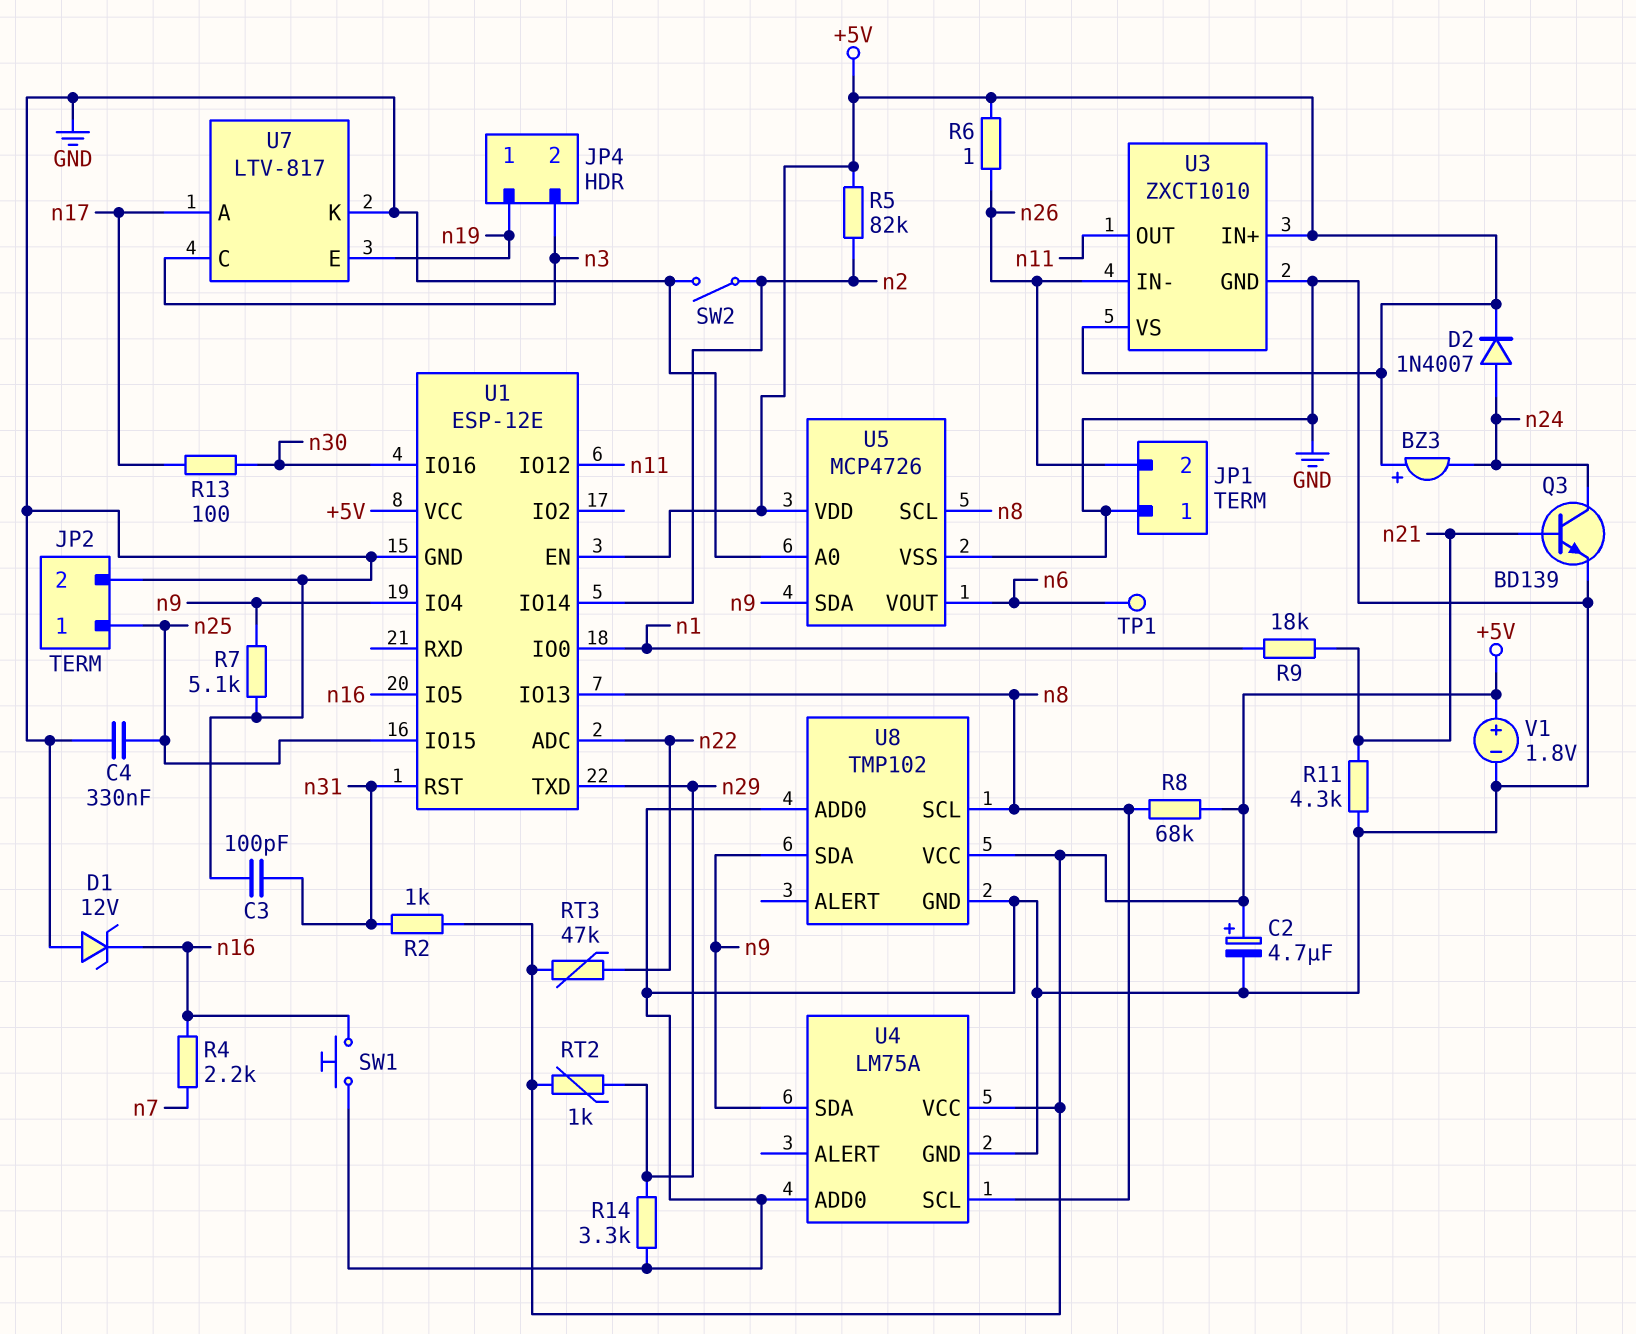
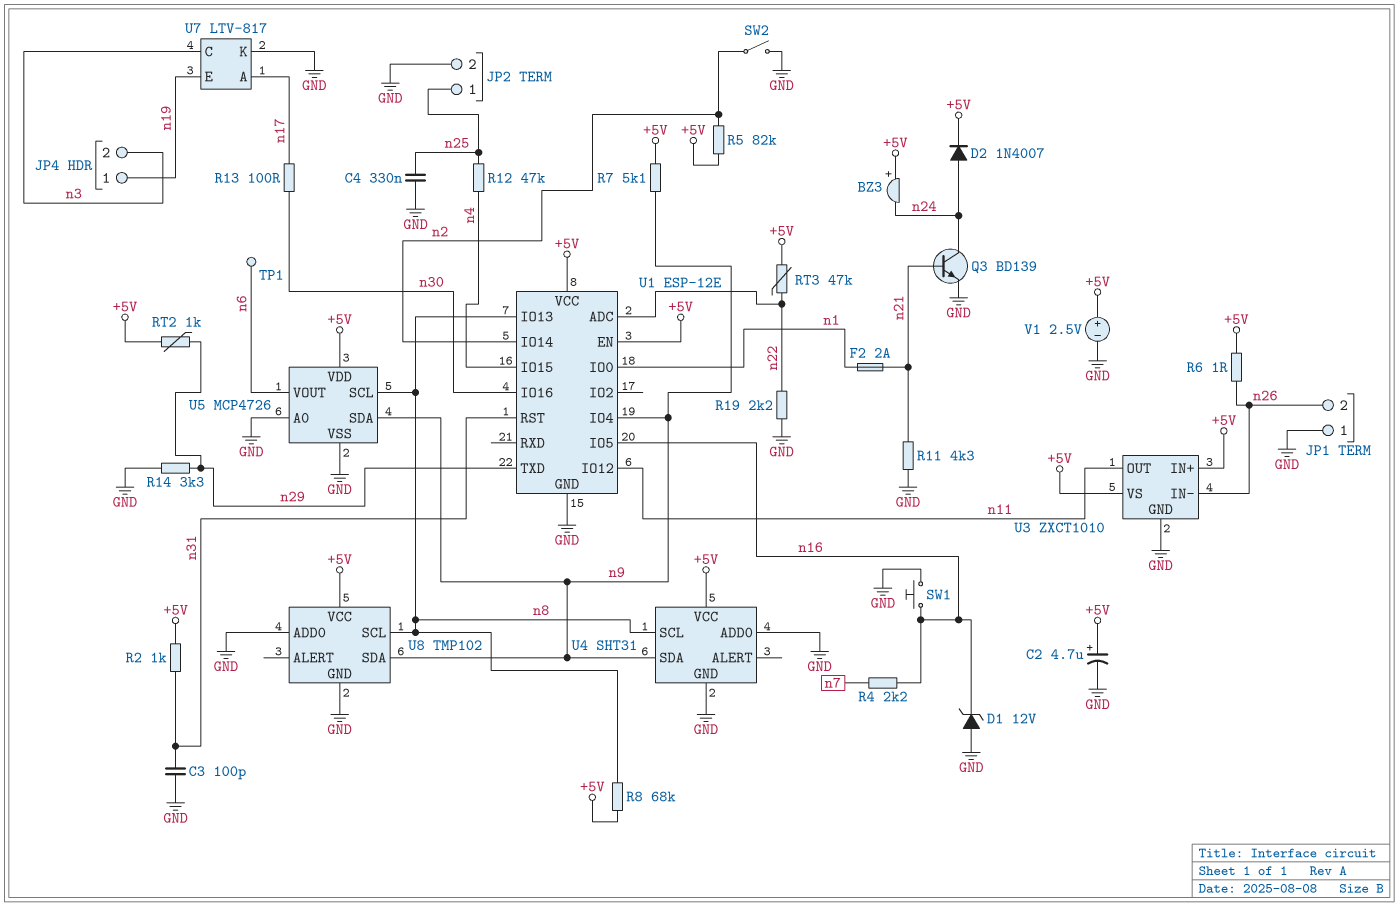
F2: none -> 2A (n1, n21)
R7: 5.1k (GND, n9) -> 5.1k (+5V, n9)
R9: 18k (n1, n21) -> none
R12: none -> 47k (n4, n25)
R19: none -> 2.2k (GND, n22)
U1 pin IO15: n25 -> n4
U4: LM75A -> SHT31
V1: 1.8V (plus +5V, minus GND) -> 2.5V (plus +5V, minus GND)

